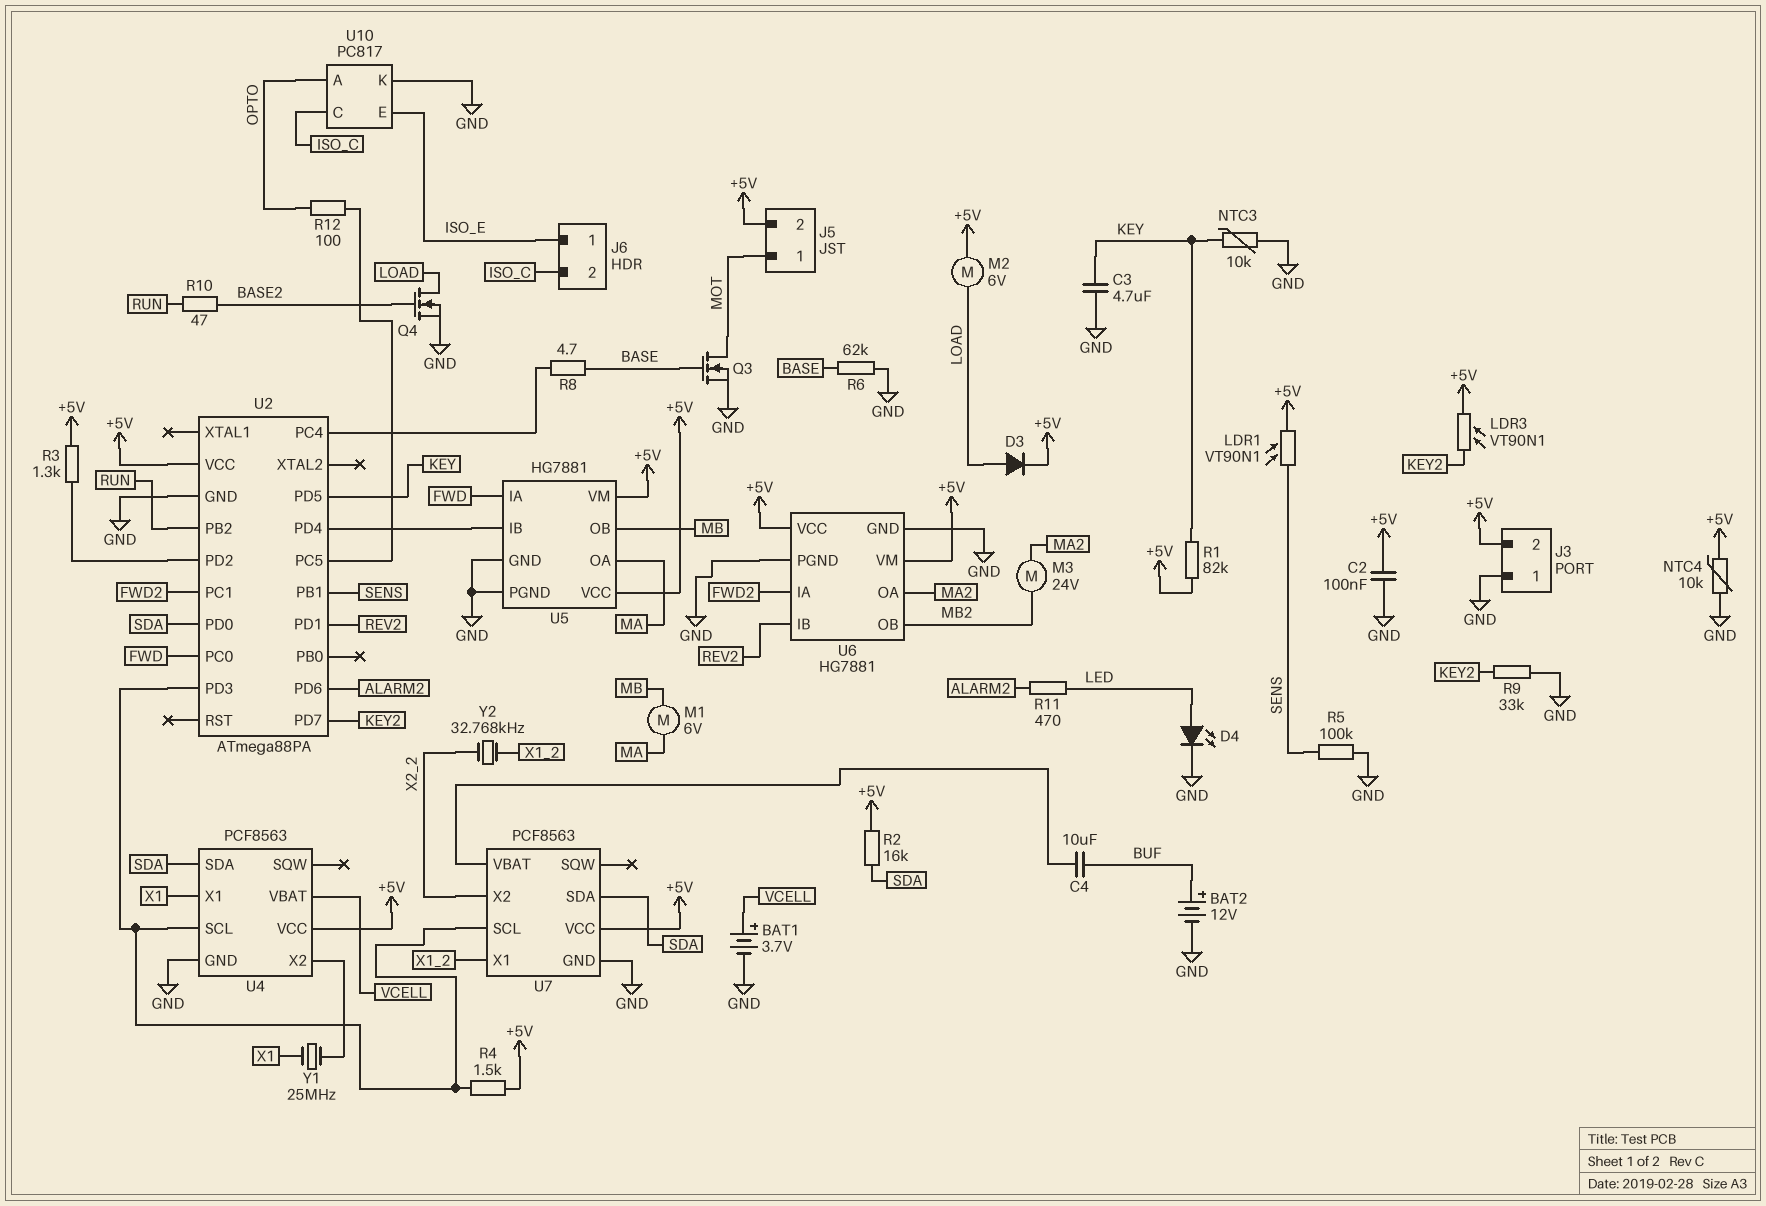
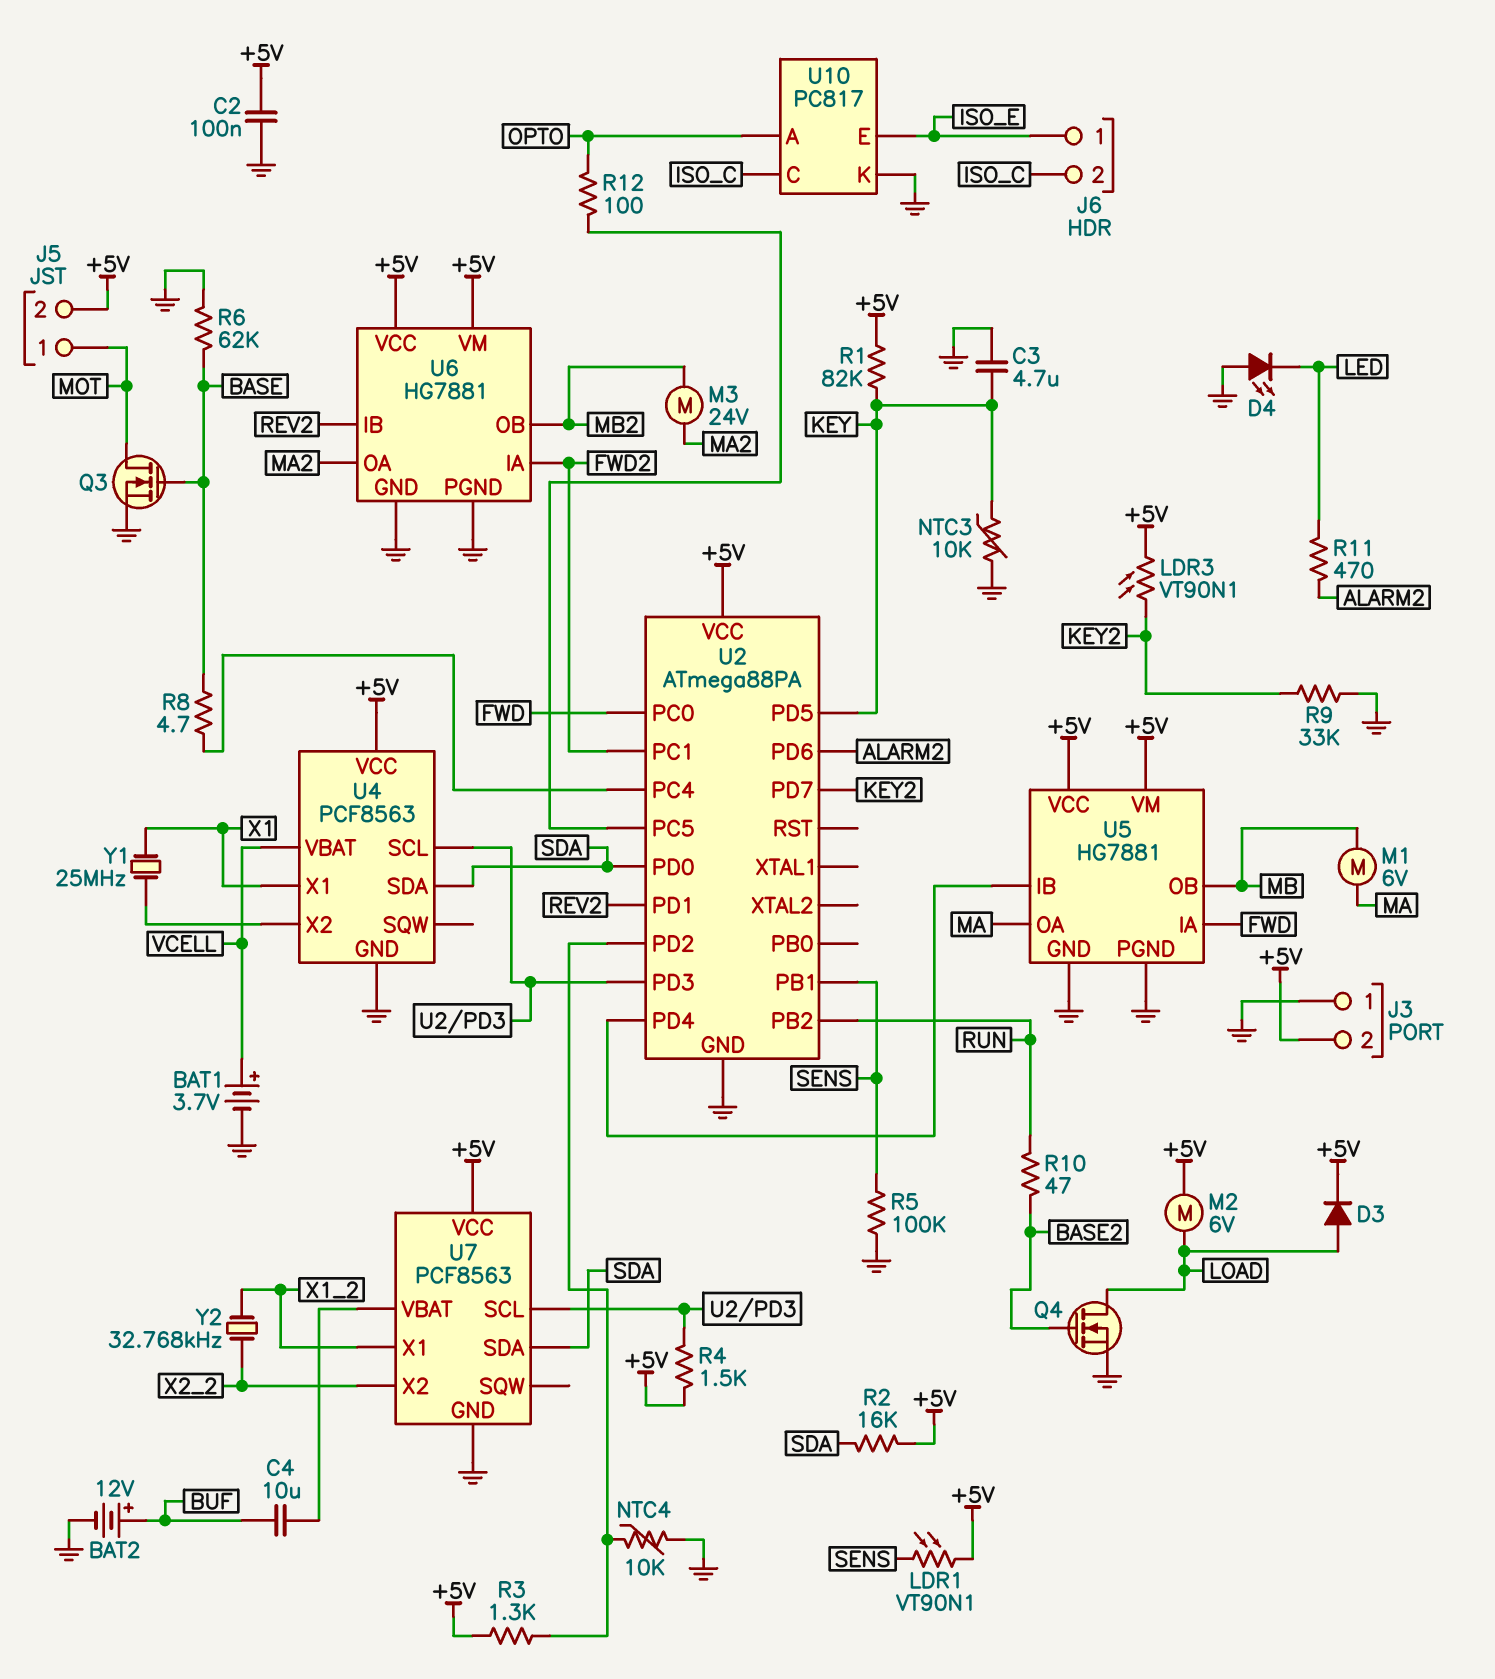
D4: LED (A LED, K GND) -> LED (A GND, K LED)
NTC4: 10k (+5V, GND) -> 10k (GND, U2/PD2)

